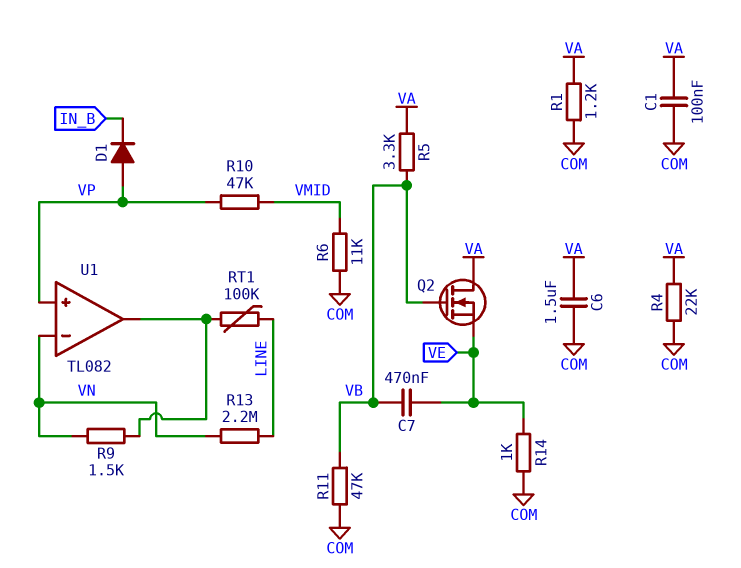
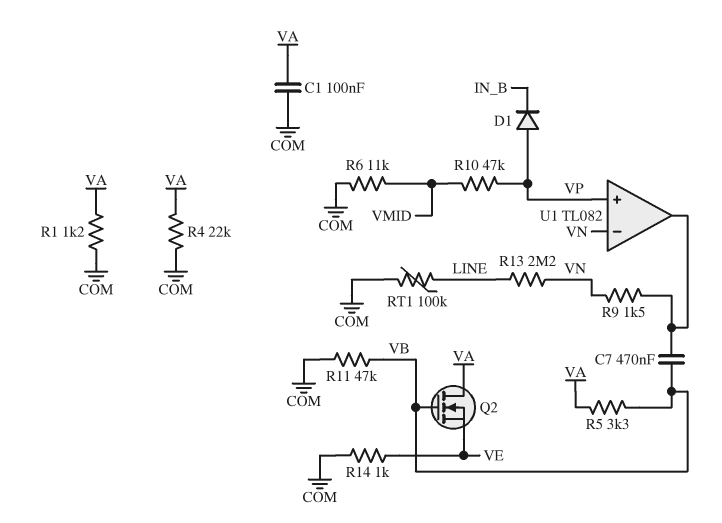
C6: 1.5uF (COM, VA) -> none
C7: 470nF (VB, VE) -> 470nF (U1/out, VB)
RT1: 100k (LINE, U1/out) -> 100k (COM, LINE)

